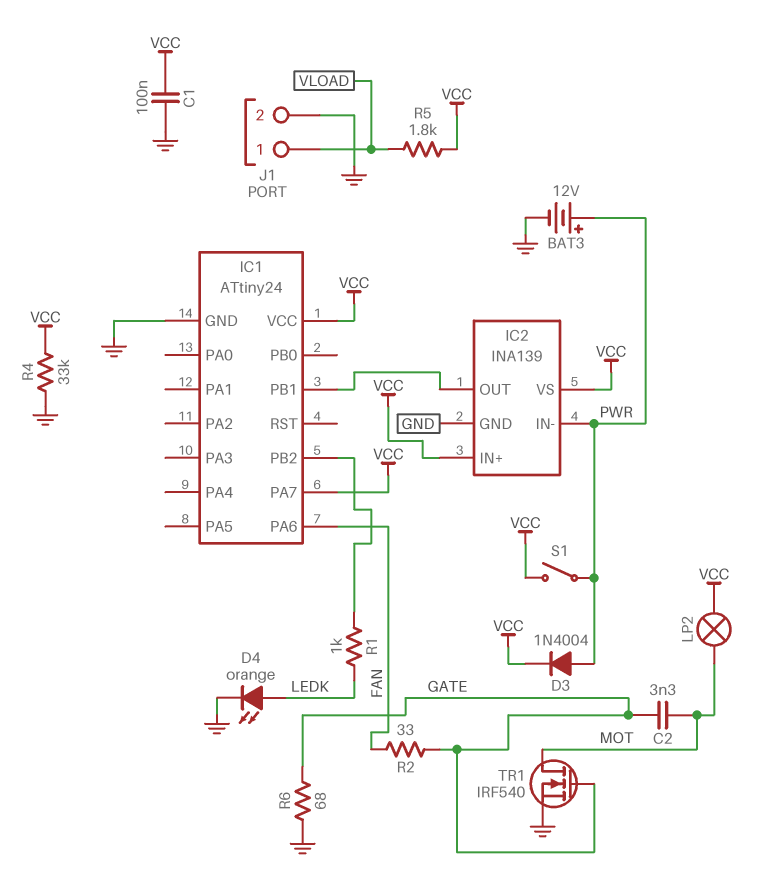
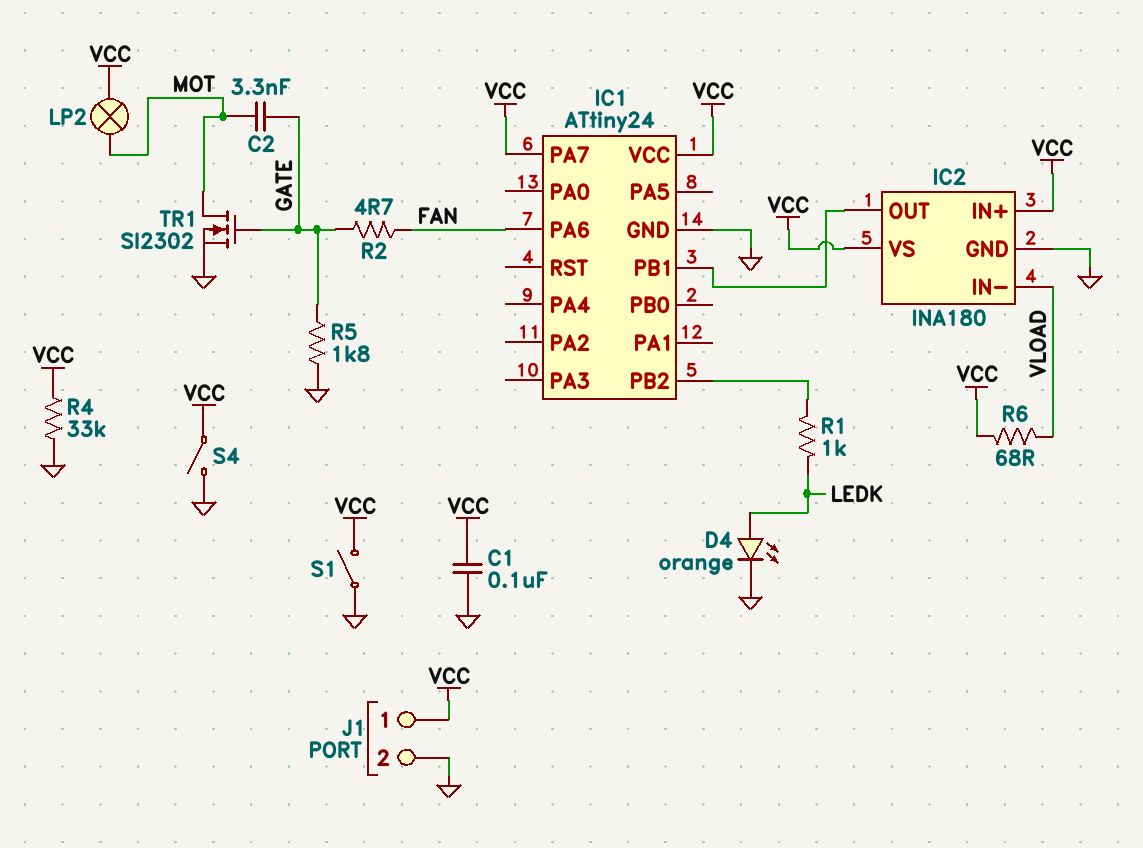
BAT3: 12V (plus PWR, minus GND) -> none
D3: diode 1N4004 (A PWR, K VCC) -> none
IC2: INA139 -> INA180
IC2 pin IN-: PWR -> VLOAD
J1 pin 1: VLOAD -> VCC
R2: 33 (FAN, GATE) -> 4.7 (FAN, GATE)
R5: 1.8k (VCC, VLOAD) -> 1.8k (GATE, GND)
R6: 68 (GATE, GND) -> 68 (VCC, VLOAD)
S1: switch (PWR, VCC) -> switch (GND, VCC)
S4: none -> switch (GND, VCC)
TR1: NMOS IRF540 (G GATE, D MOT, S GND) -> NMOS SI2302 (G GATE, D MOT, S GND)

